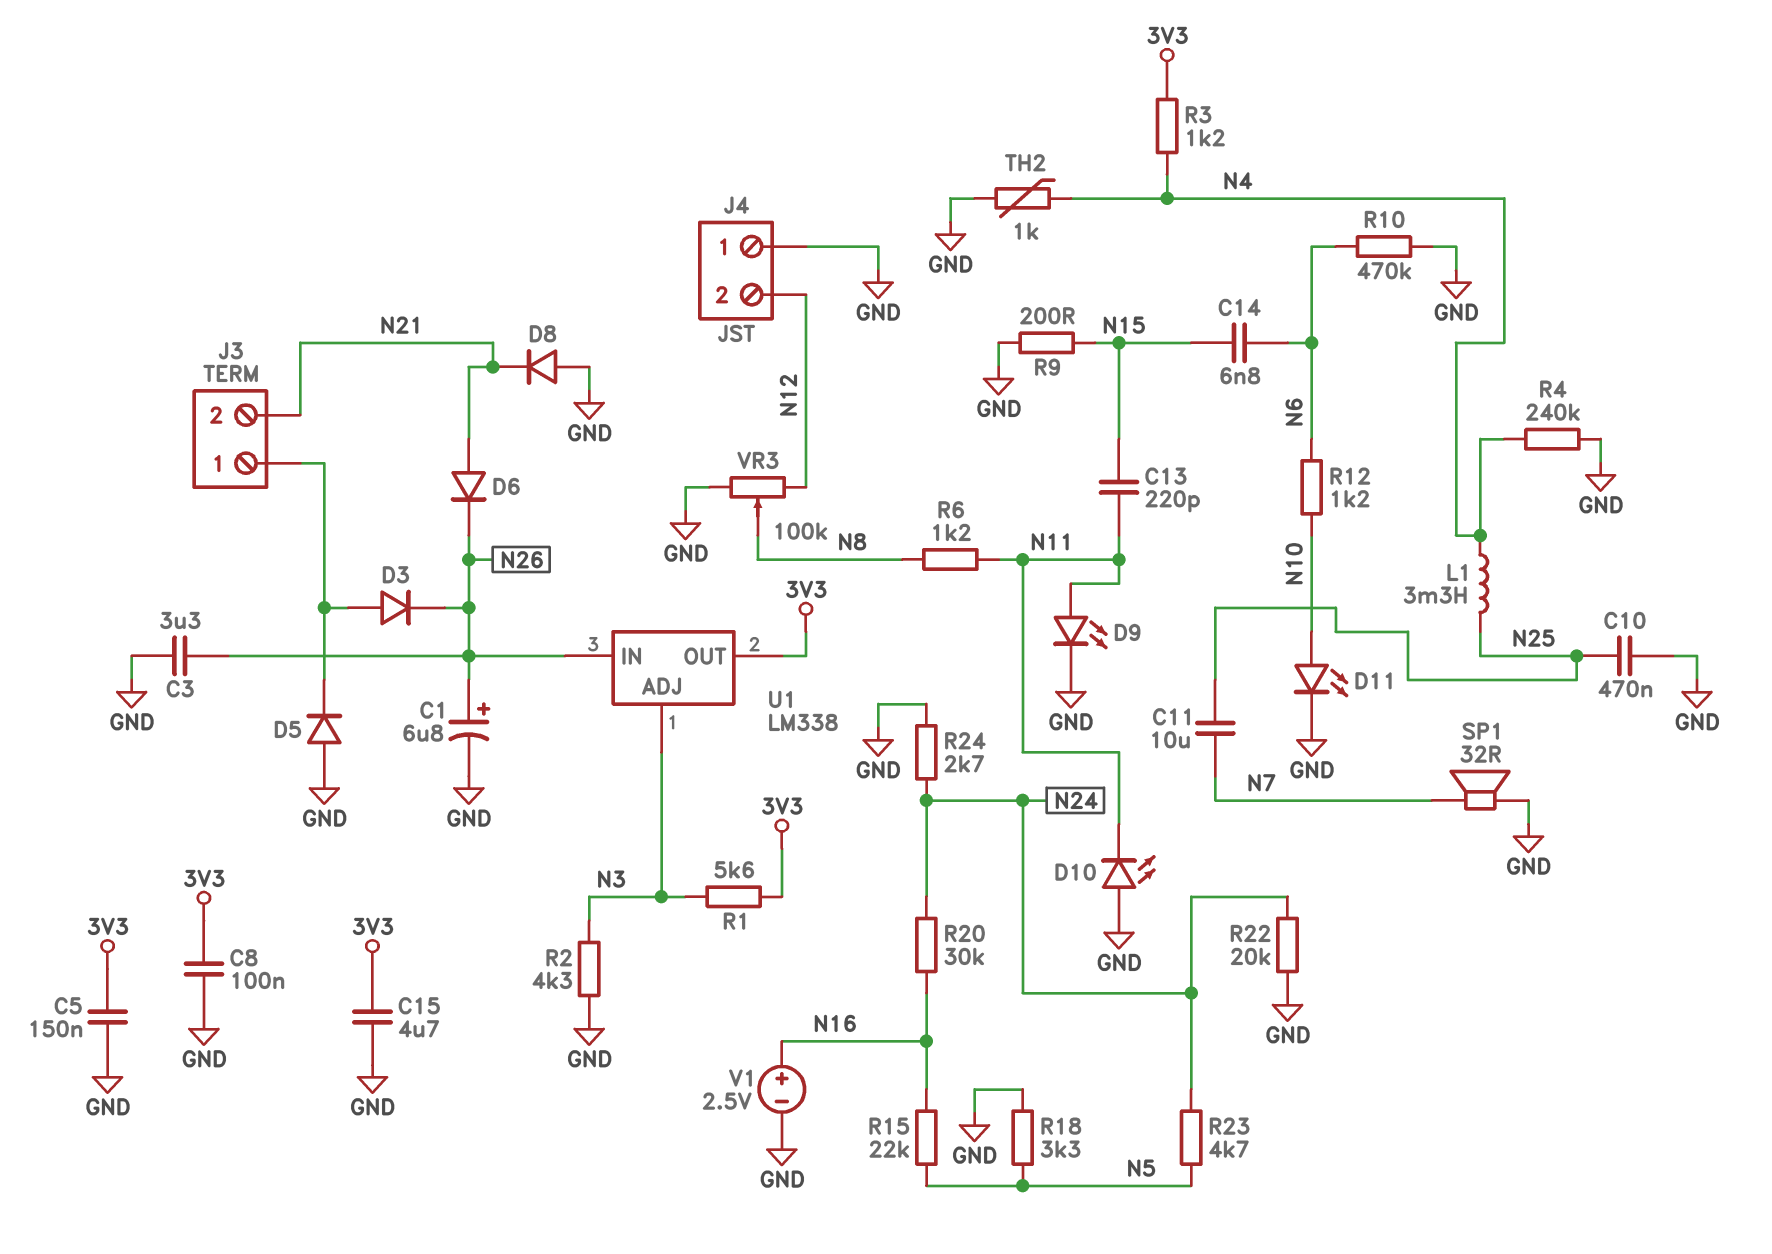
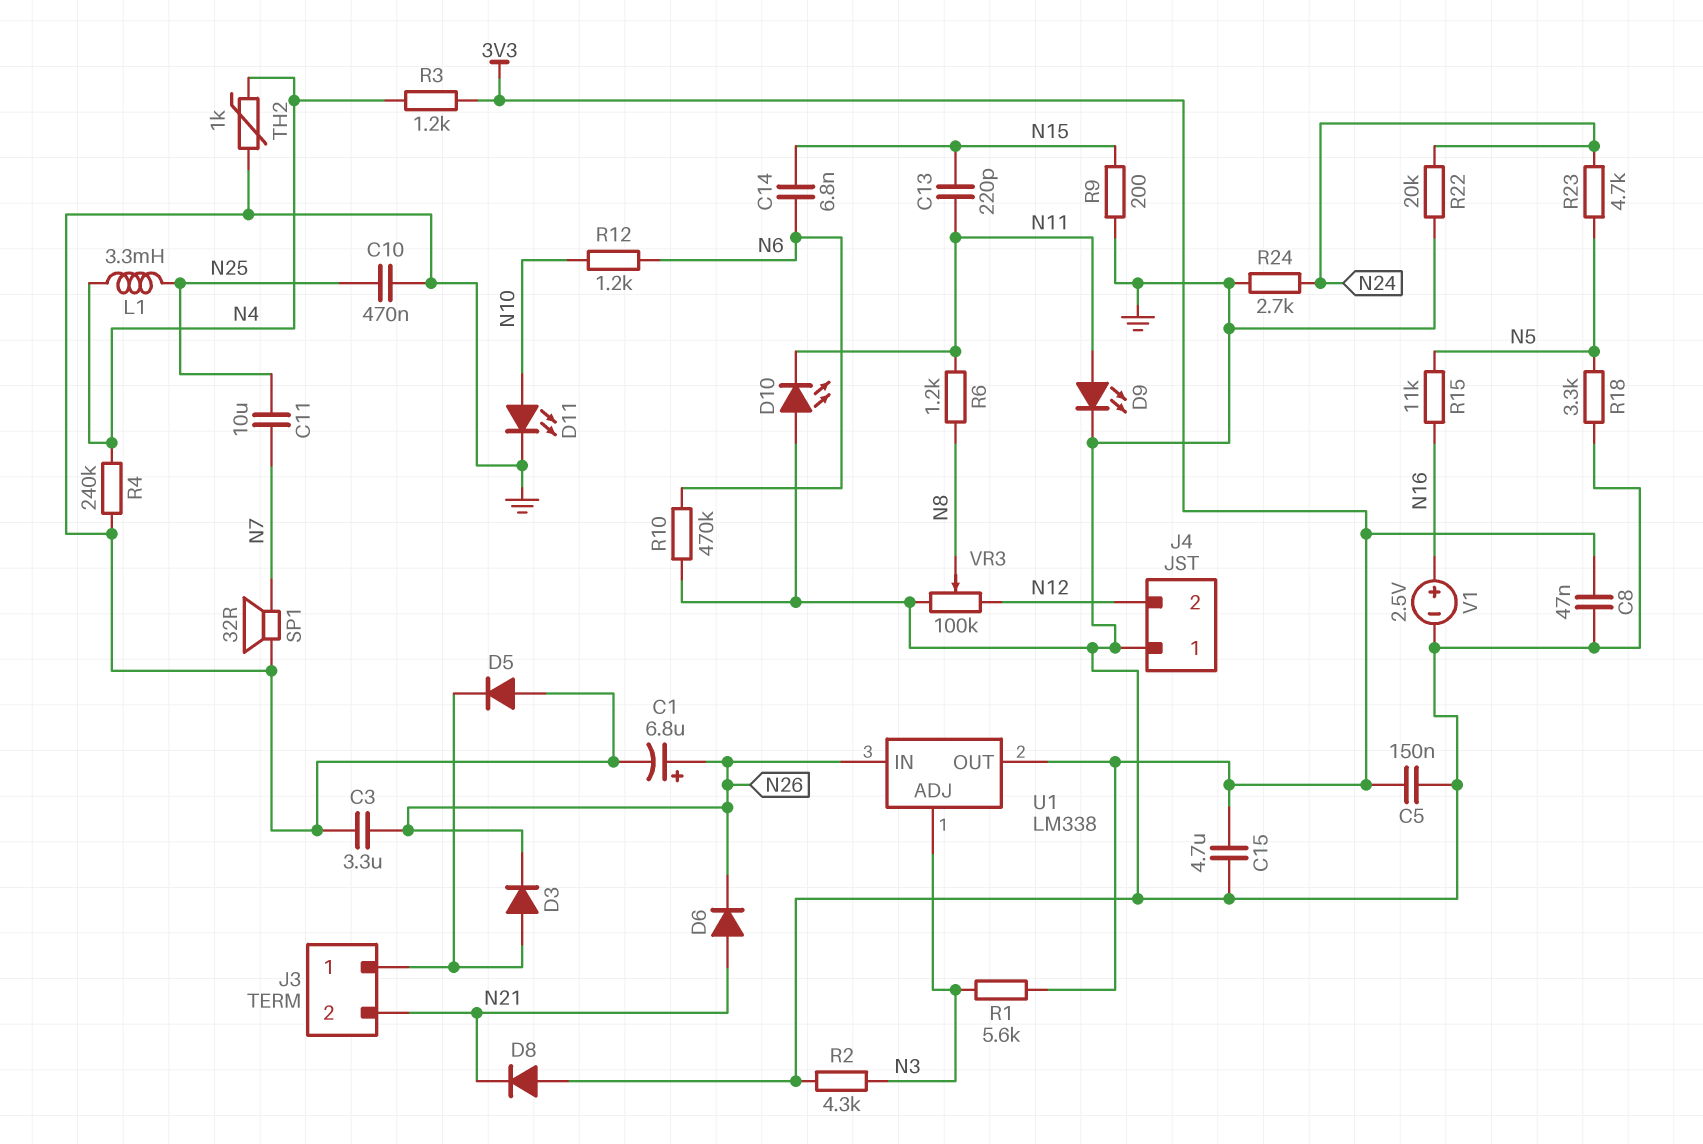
C8: 100nF (3V3, GND) -> 47nF (3V3, GND)
R15: 22k (N5, N16) -> 11k (N5, N16)
R20: 30k (N16, N24) -> none

